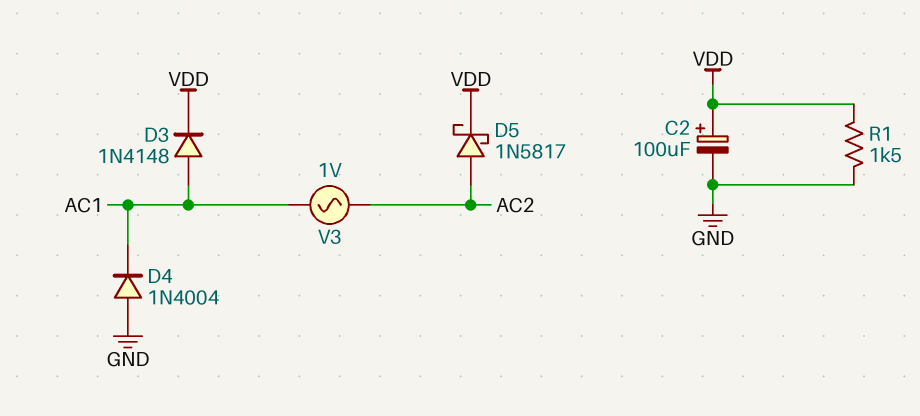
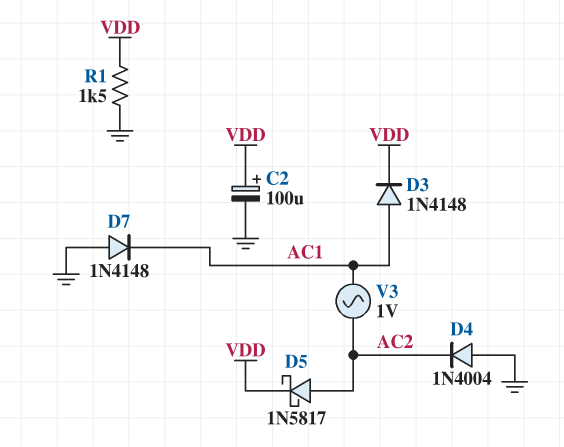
D4: diode 1N4004 (A GND, K AC1) -> diode 1N4004 (A GND, K AC2)
D7: none -> diode 1N4148 (A GND, K AC1)

